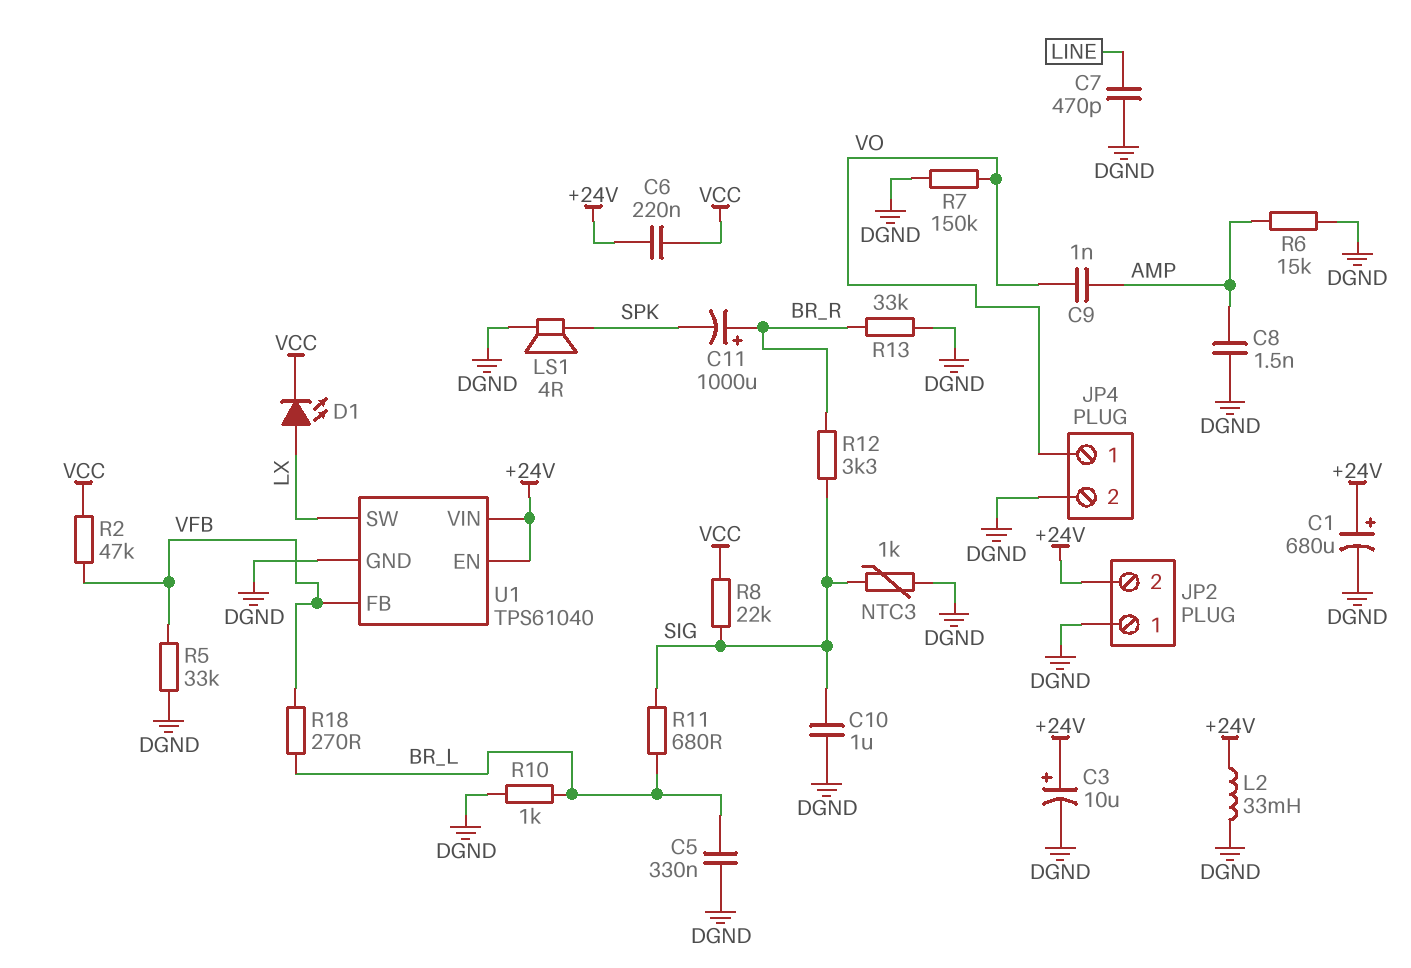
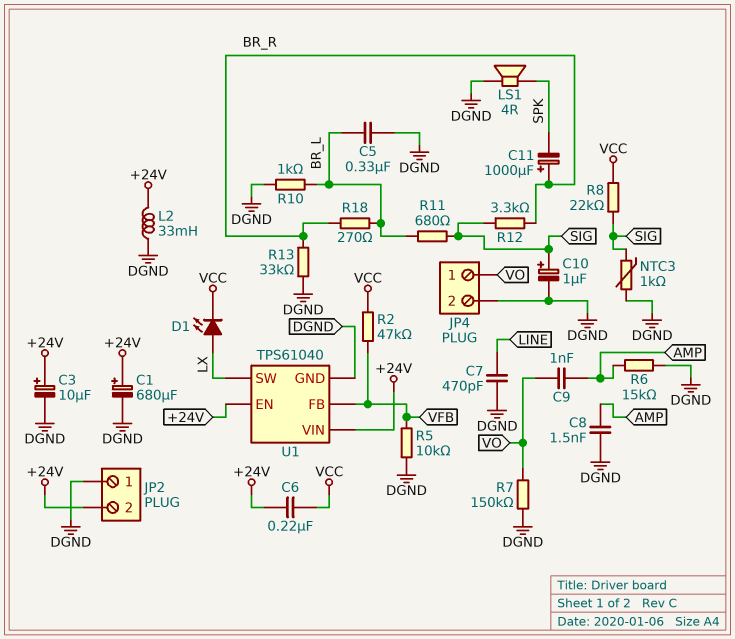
C10: 1uF (DGND, SIG) -> 1uF (plus SIG, minus DGND)
R5: 33k (DGND, VFB) -> 10k (DGND, VFB)
R18: 270 (BR_L, VFB) -> 270 (BR_L, BR_R)

